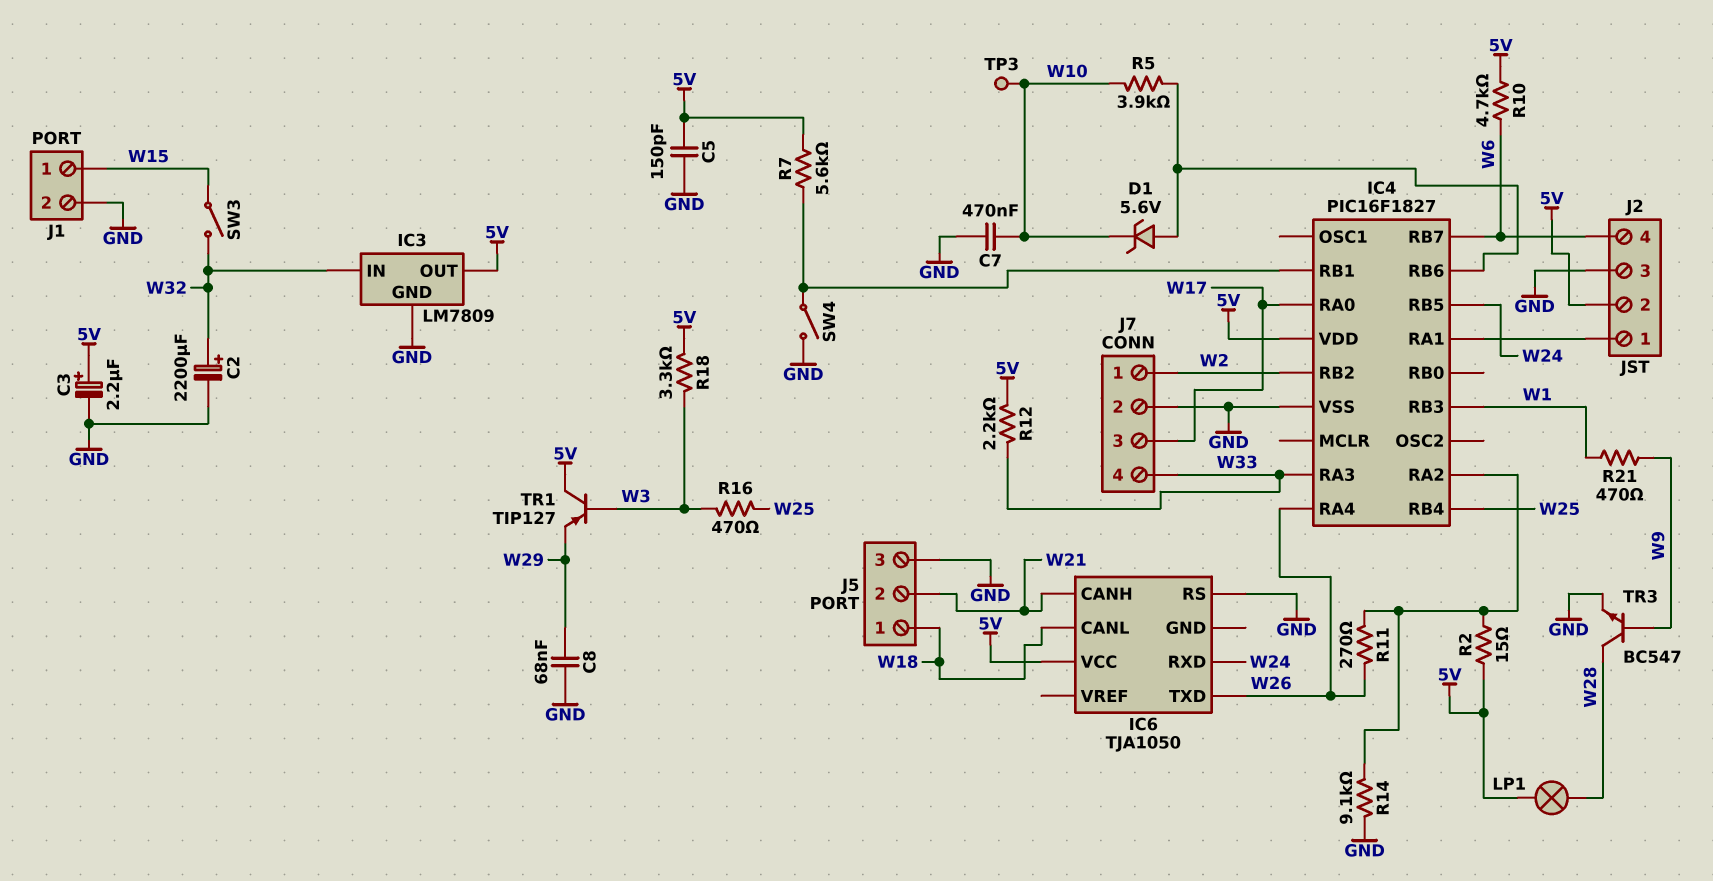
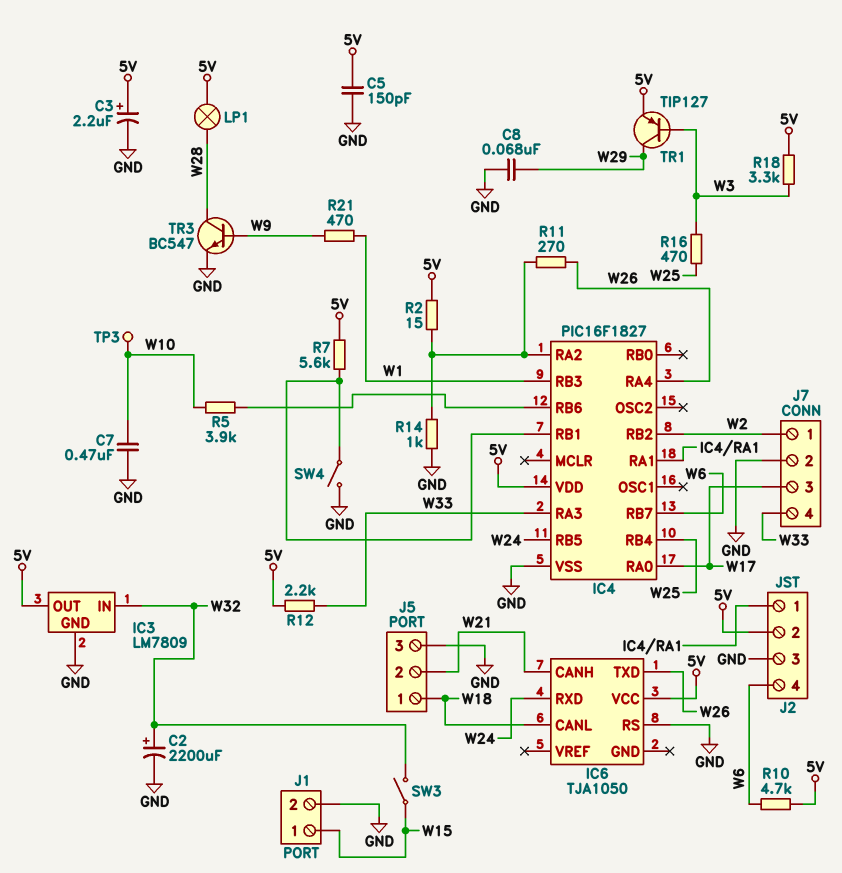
D1: zener 5.6V (A IC4/RB6, K W10) -> none
R14: 9.1k (GND, IC4/RA2) -> 1k (GND, IC4/RA2)
TR1: PNP TIP127 (B W3, C 5V, E W29) -> PNP TIP127 (B W3, C W29, E 5V)

